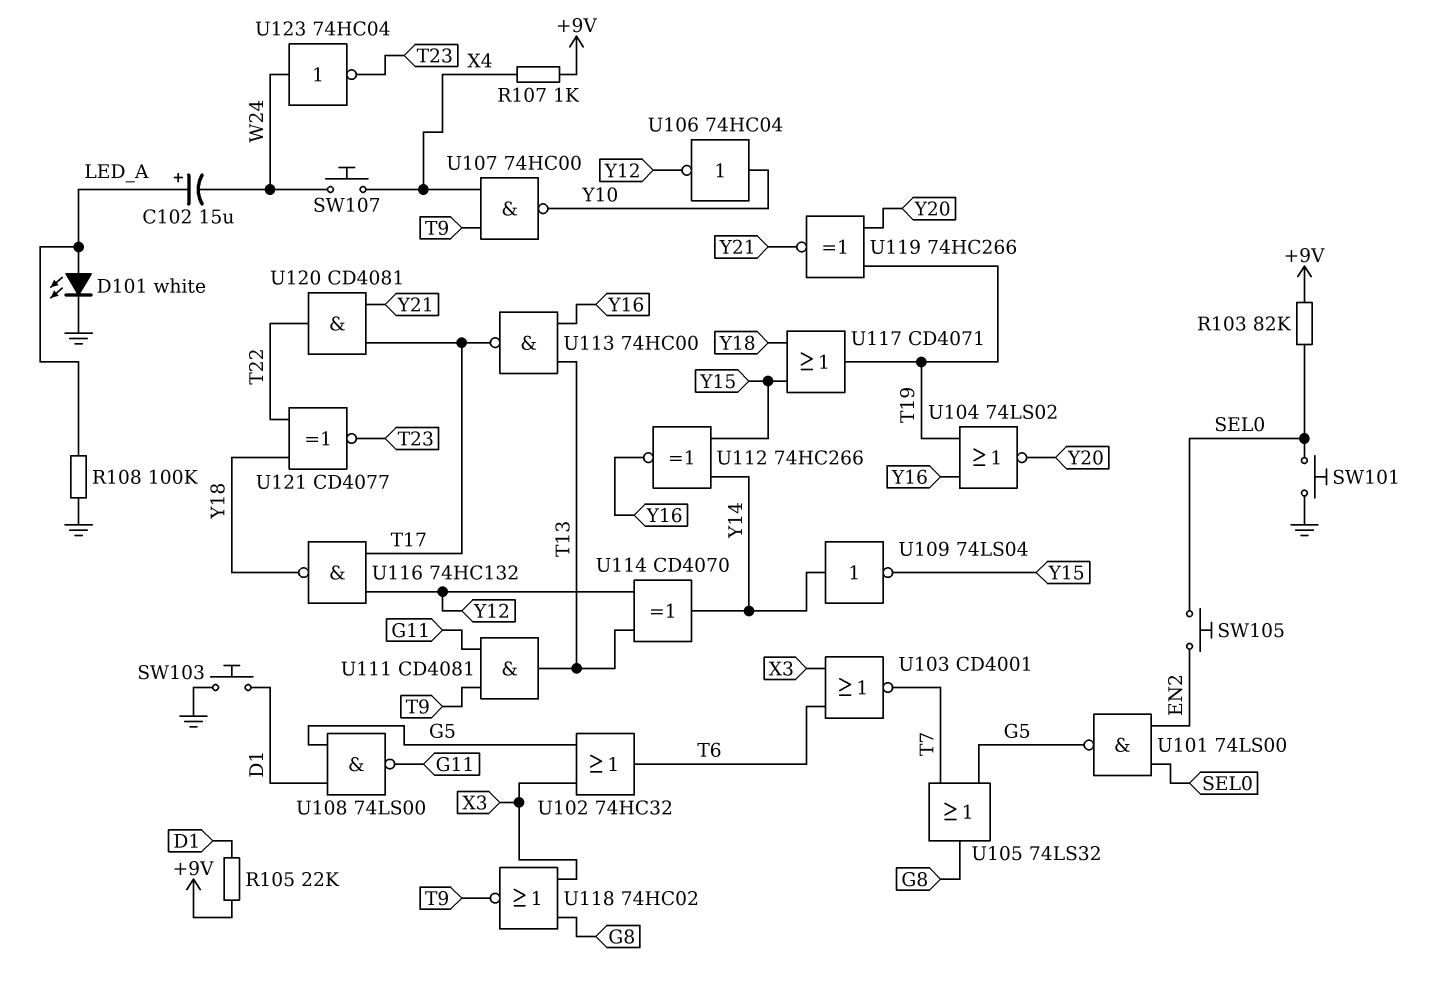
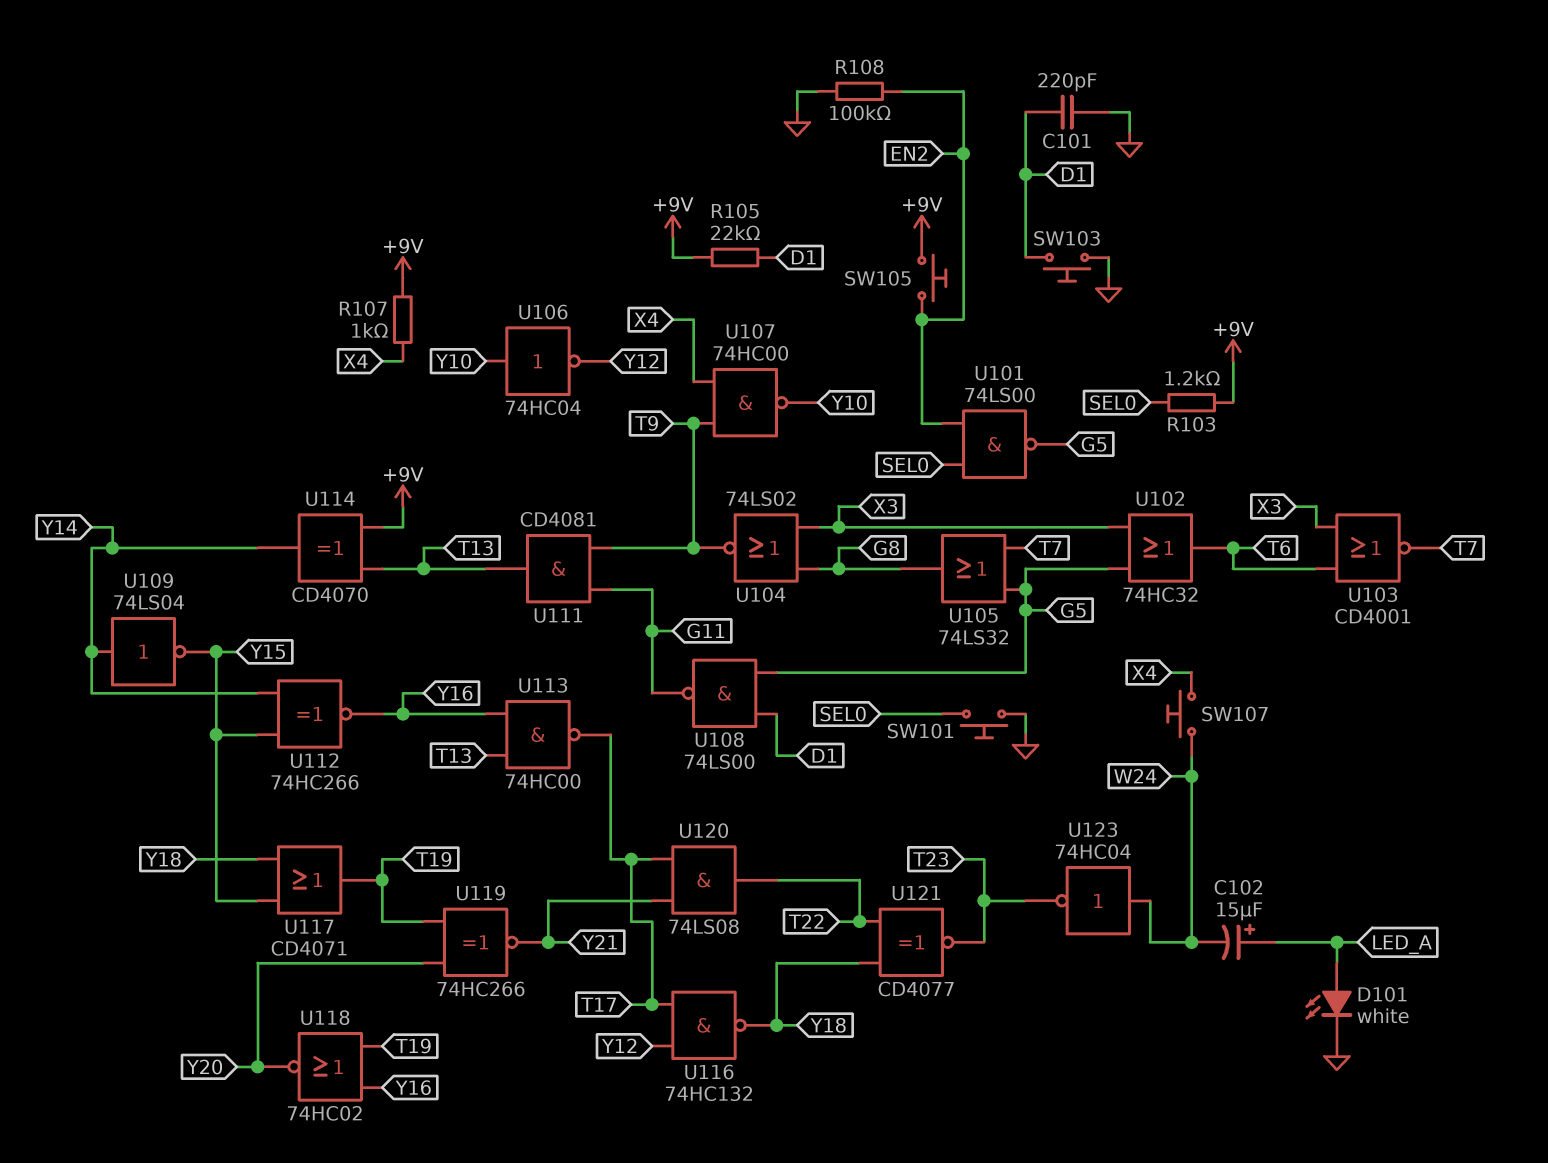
C101: none -> 220pF (D1, GND)
R103: 82k (+9V, SEL0) -> 1.2k (+9V, SEL0)
R108: 100k (GND, LED_A) -> 100k (EN2, GND)
SW105: button (EN2, SEL0) -> button (+9V, EN2)
U104: NOR 74LS02 (in T19, in Y16, out Y20) -> NOR 74LS02 (in G8, in X3, out T9)
U114: XOR CD4070 (in T13, in Y12, out Y14) -> XOR CD4070 (in +9V, in T13, out Y14)
U118: NOR 74HC02 (in G8, in X3, out T9) -> NOR 74HC02 (in T19, in Y16, out Y20)
U120: AND CD4081 (in T17, in Y21, out T22) -> AND 74LS08 (in T17, in Y21, out T22)

